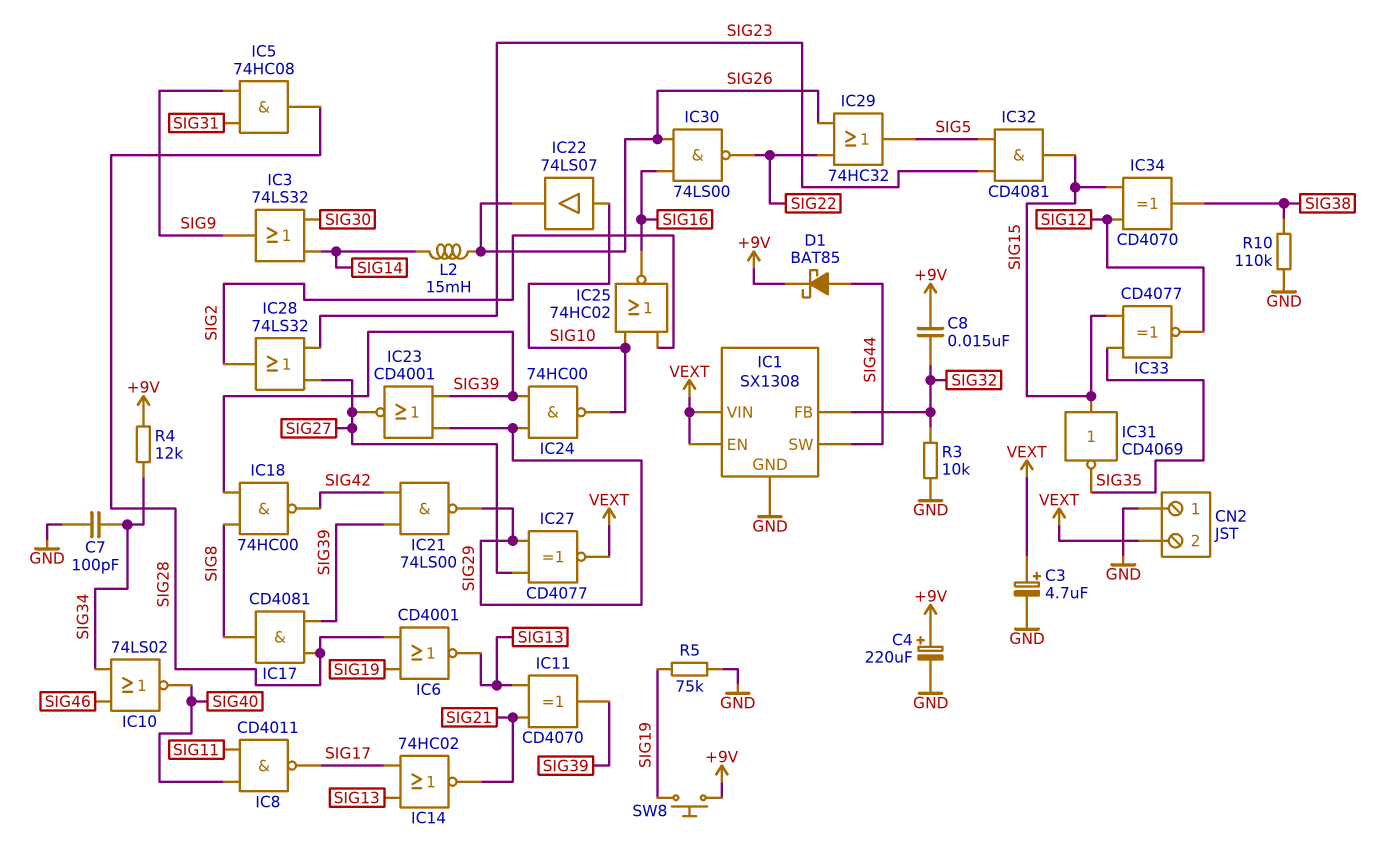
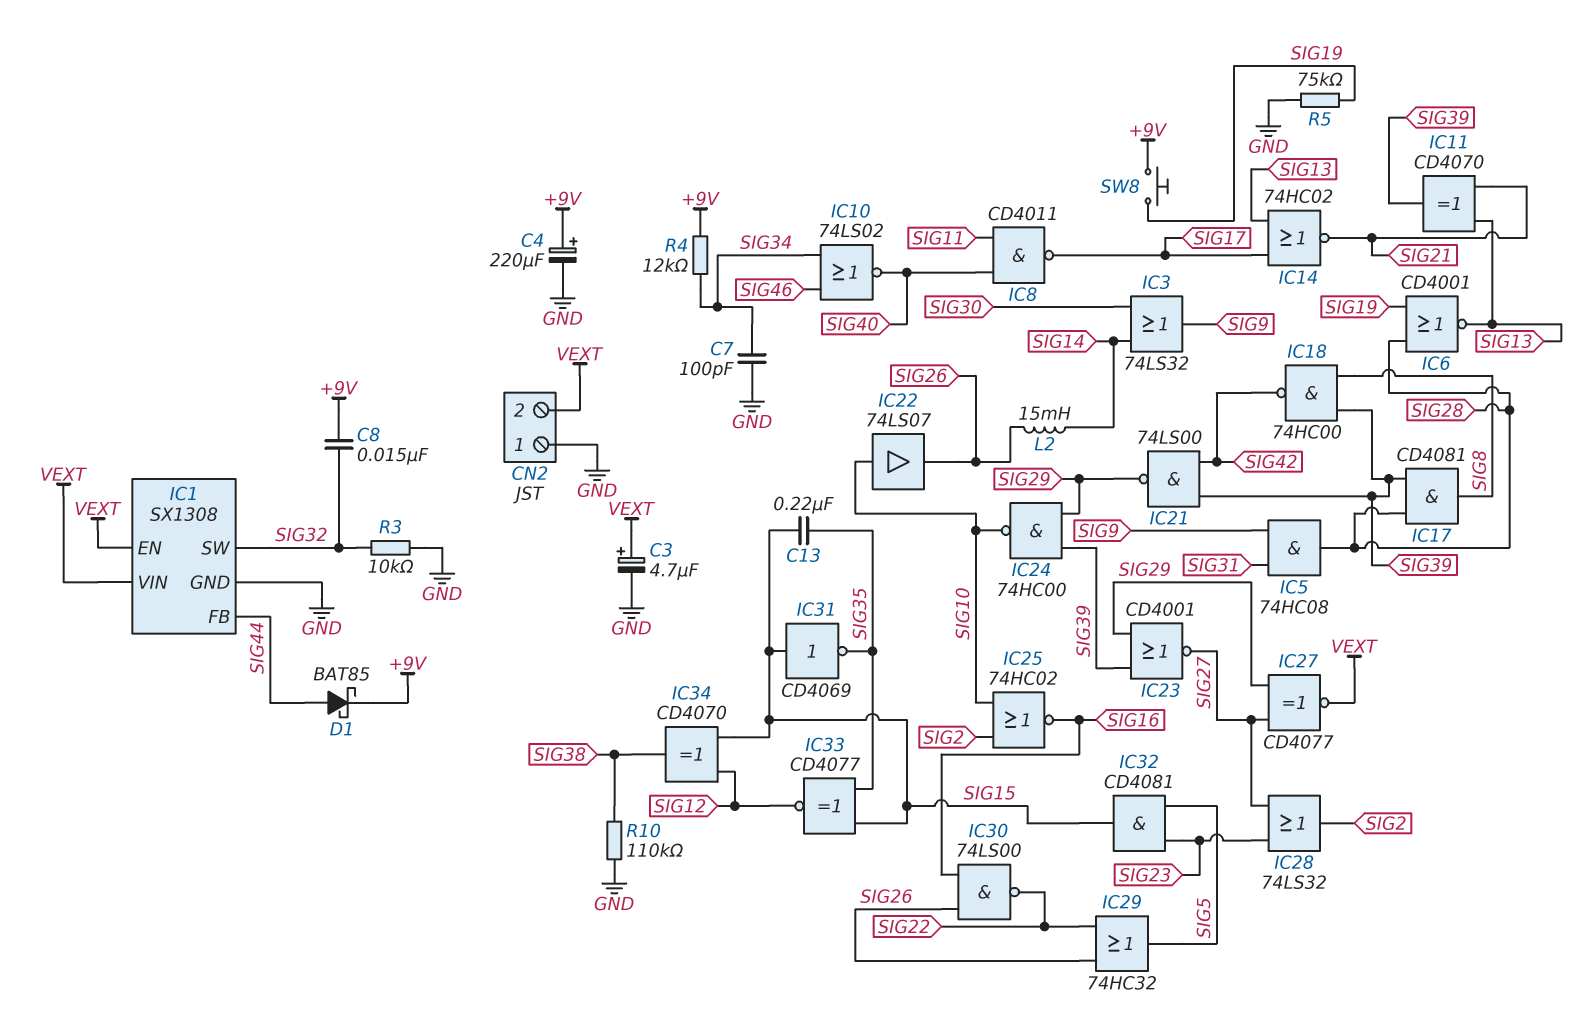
C13: none -> 220nF (SIG15, SIG35)
IC1 pin FB: SIG32 -> SIG44
IC1 pin SW: SIG44 -> SIG32

